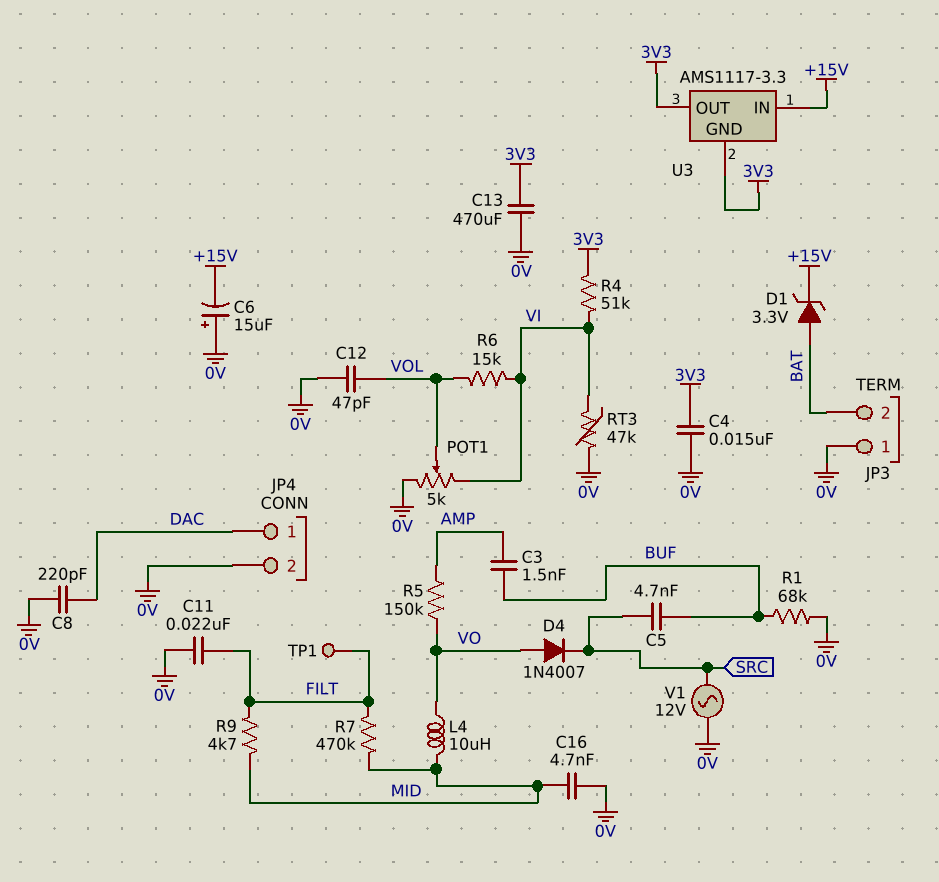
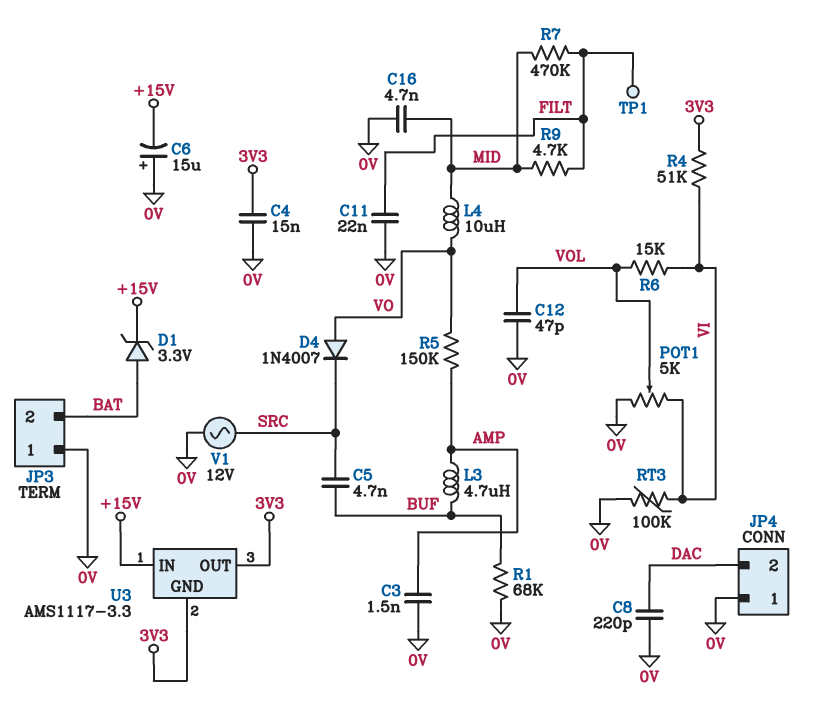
C3: 1.5nF (AMP, BUF) -> 1.5nF (0V, AMP)
C13: 470uF (0V, 3V3) -> none
JP4 pin 1: DAC -> 0V
JP4 pin 2: 0V -> DAC
L3: none -> 4.7uH (AMP, BUF)
RT3: 47k (0V, VI) -> 100k (0V, VI)

